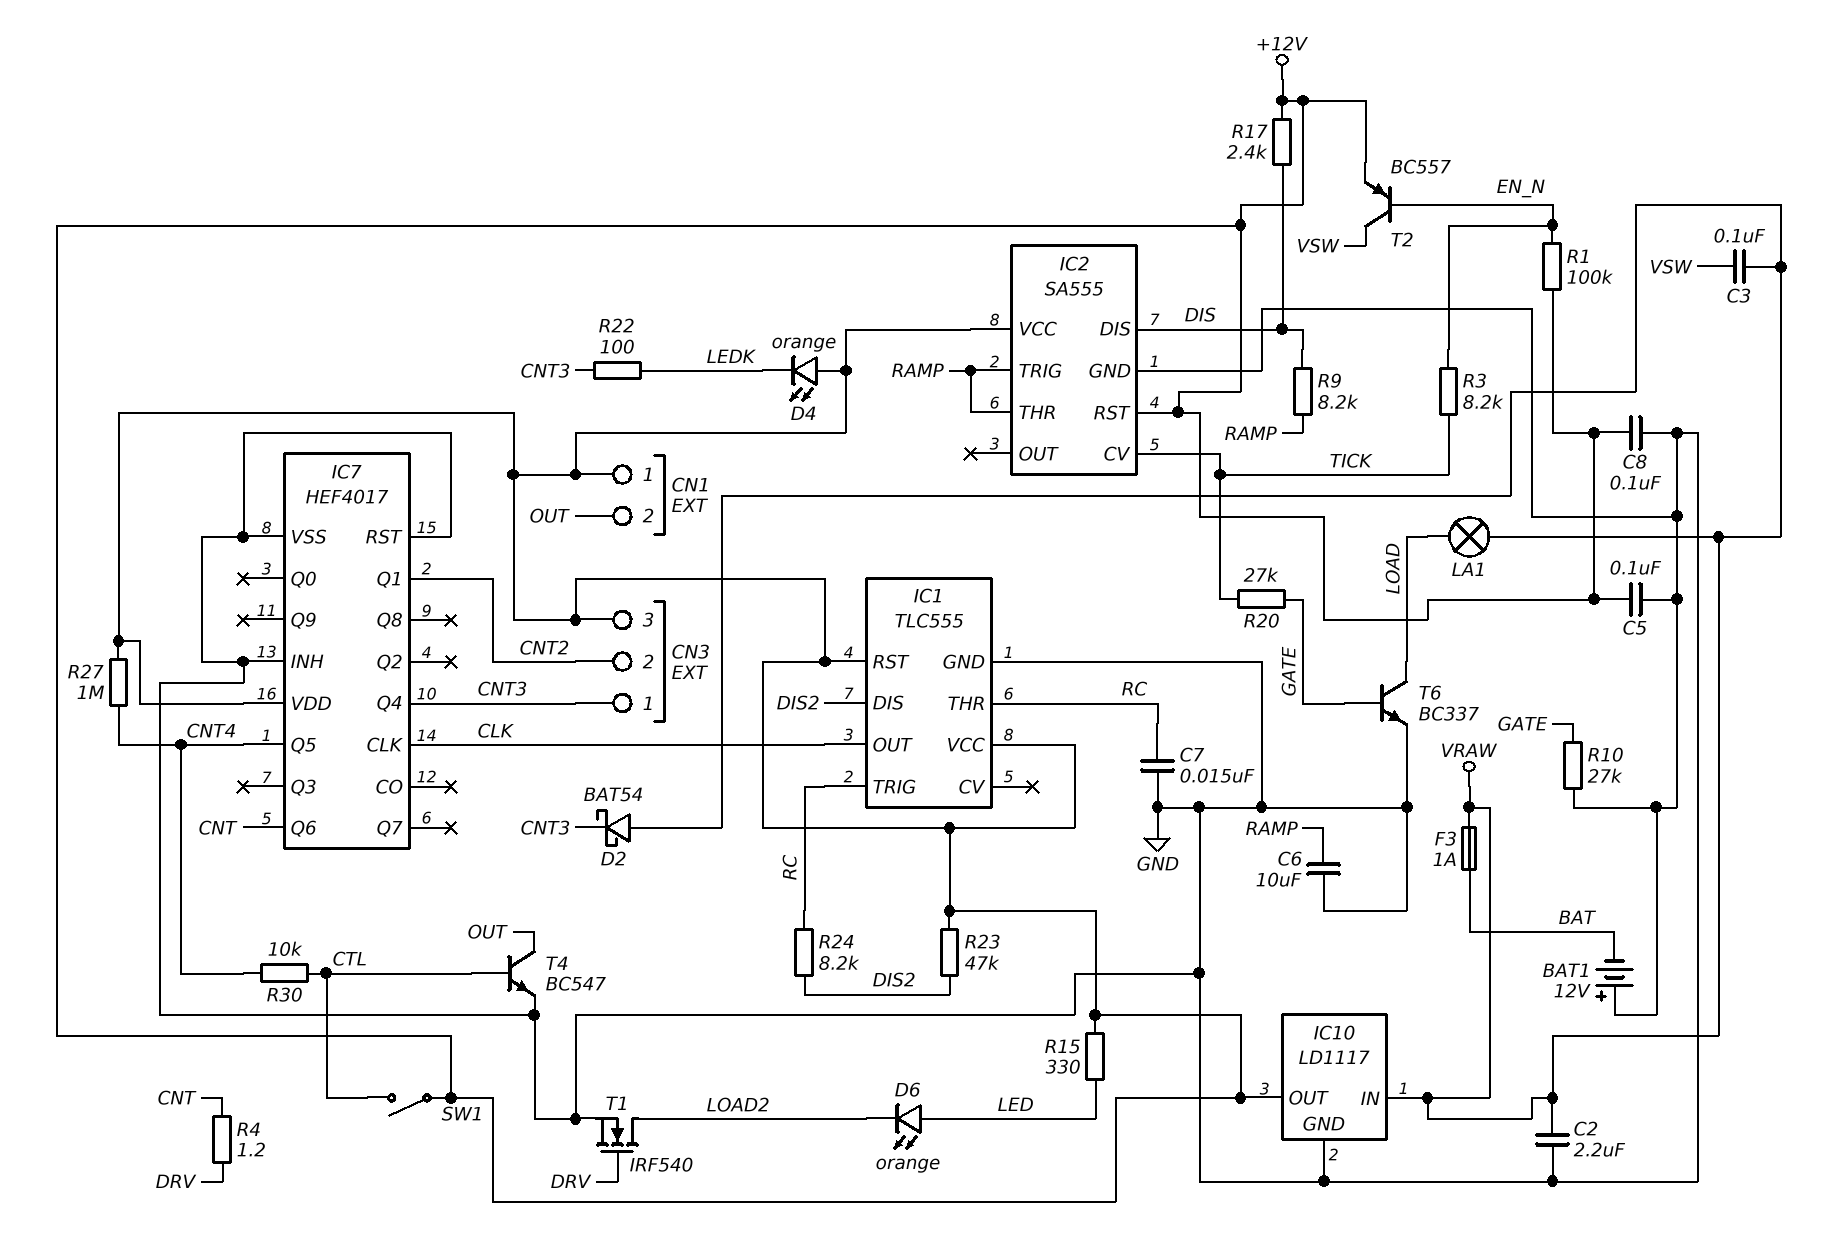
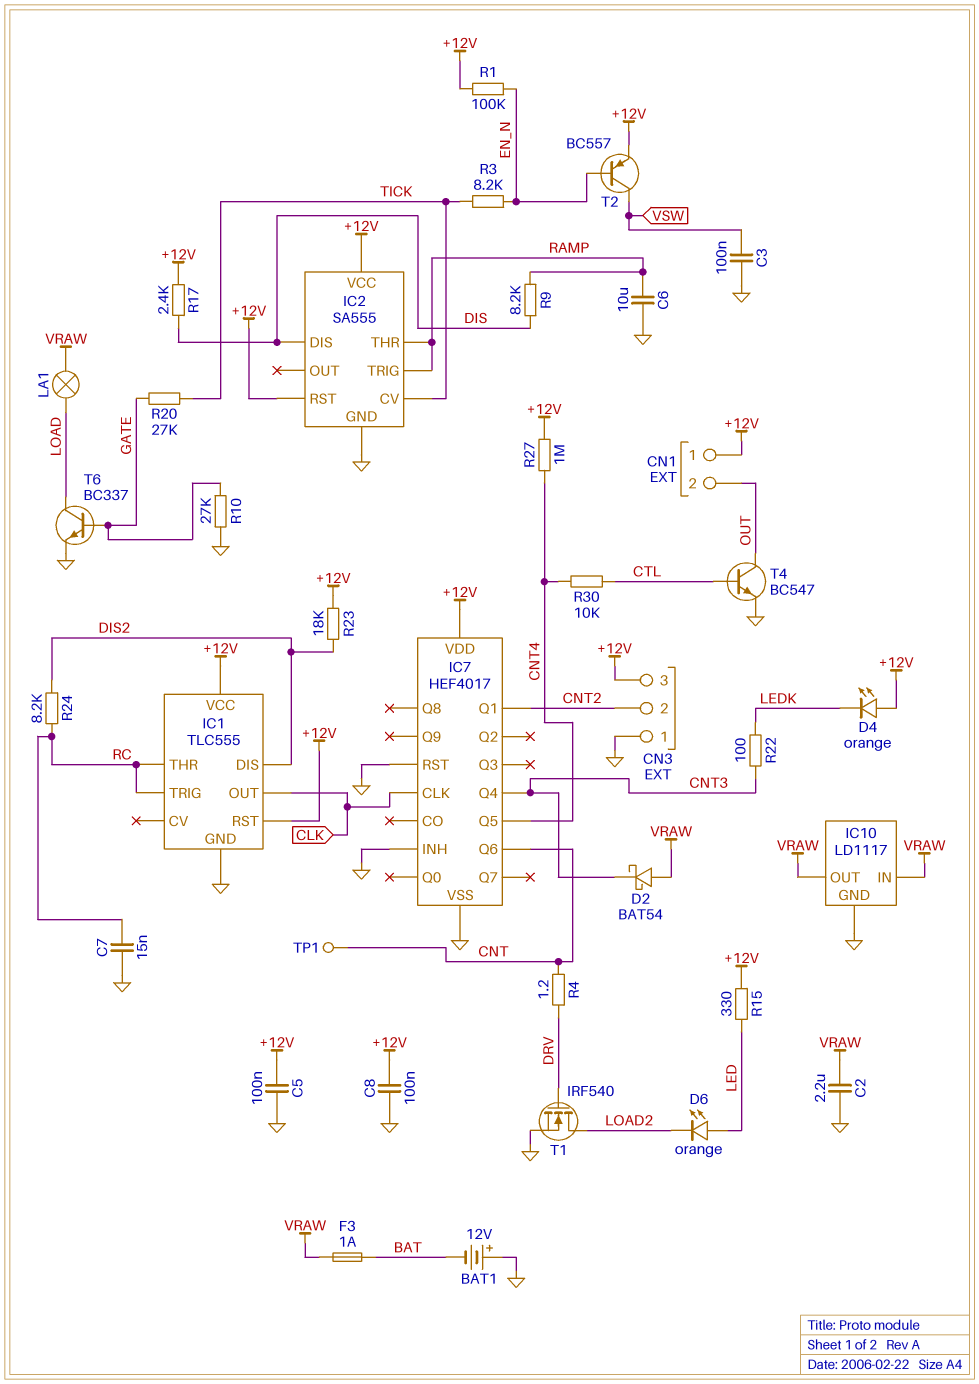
C3: 100nF (VRAW, VSW) -> 100nF (GND, VSW)
CN3 pin 1: CNT3 -> GND
IC10 pin OUT: +12V -> VRAW
R23: 47k (+12V, DIS2) -> 18k (+12V, DIS2)
SW1: switch (+12V, CTL) -> none
TP1: none -> test point (CNT)

